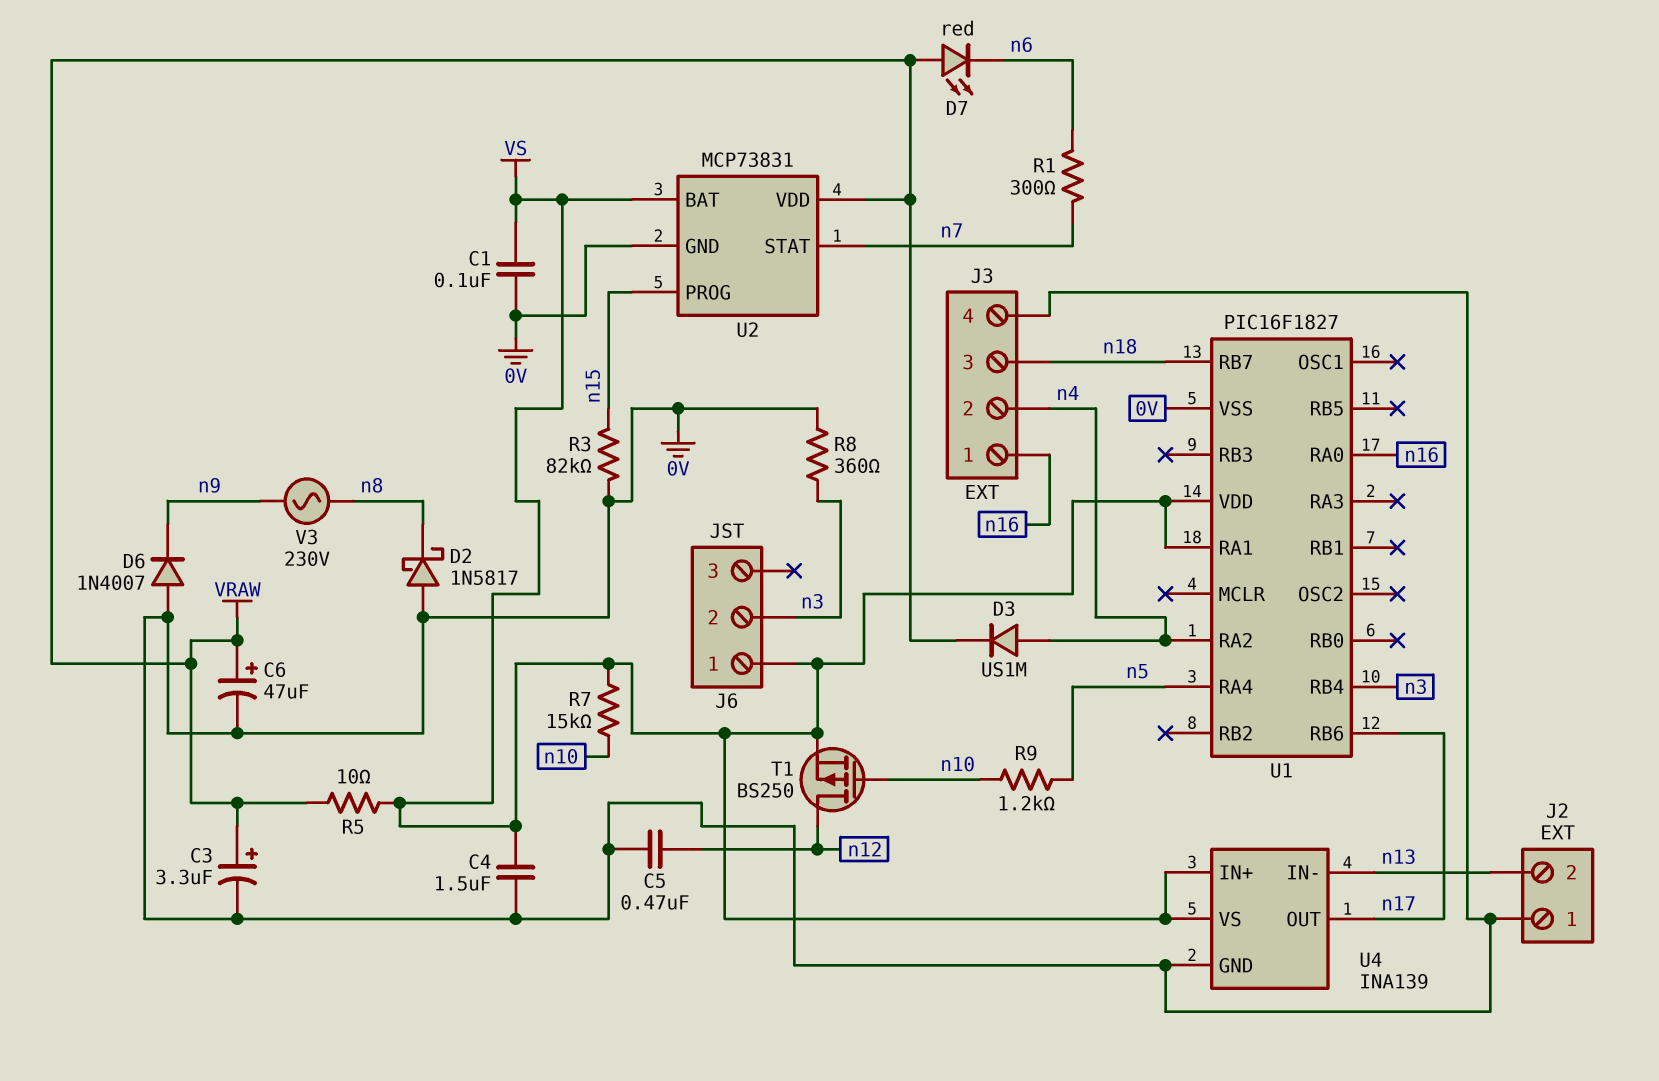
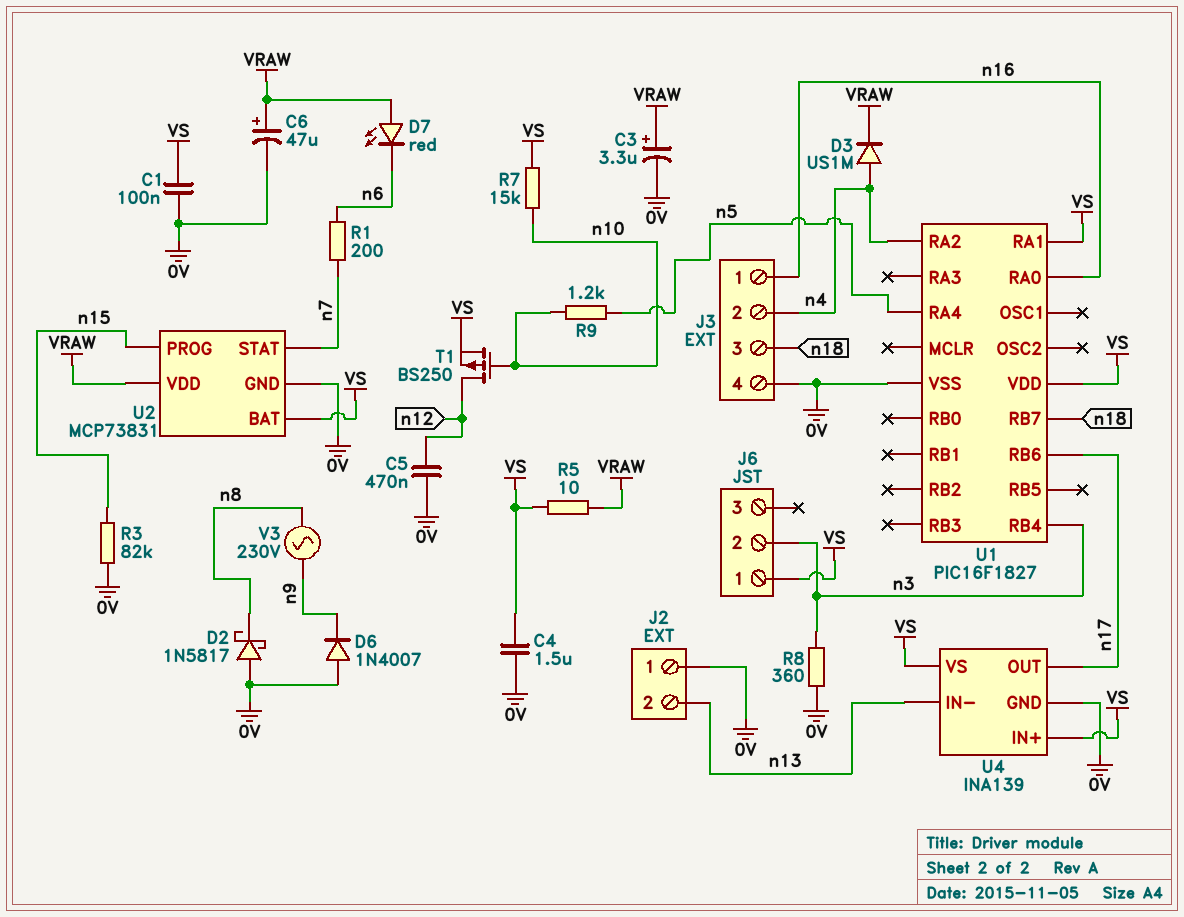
R1: 300 (n6, n7) -> 200 (n6, n7)

